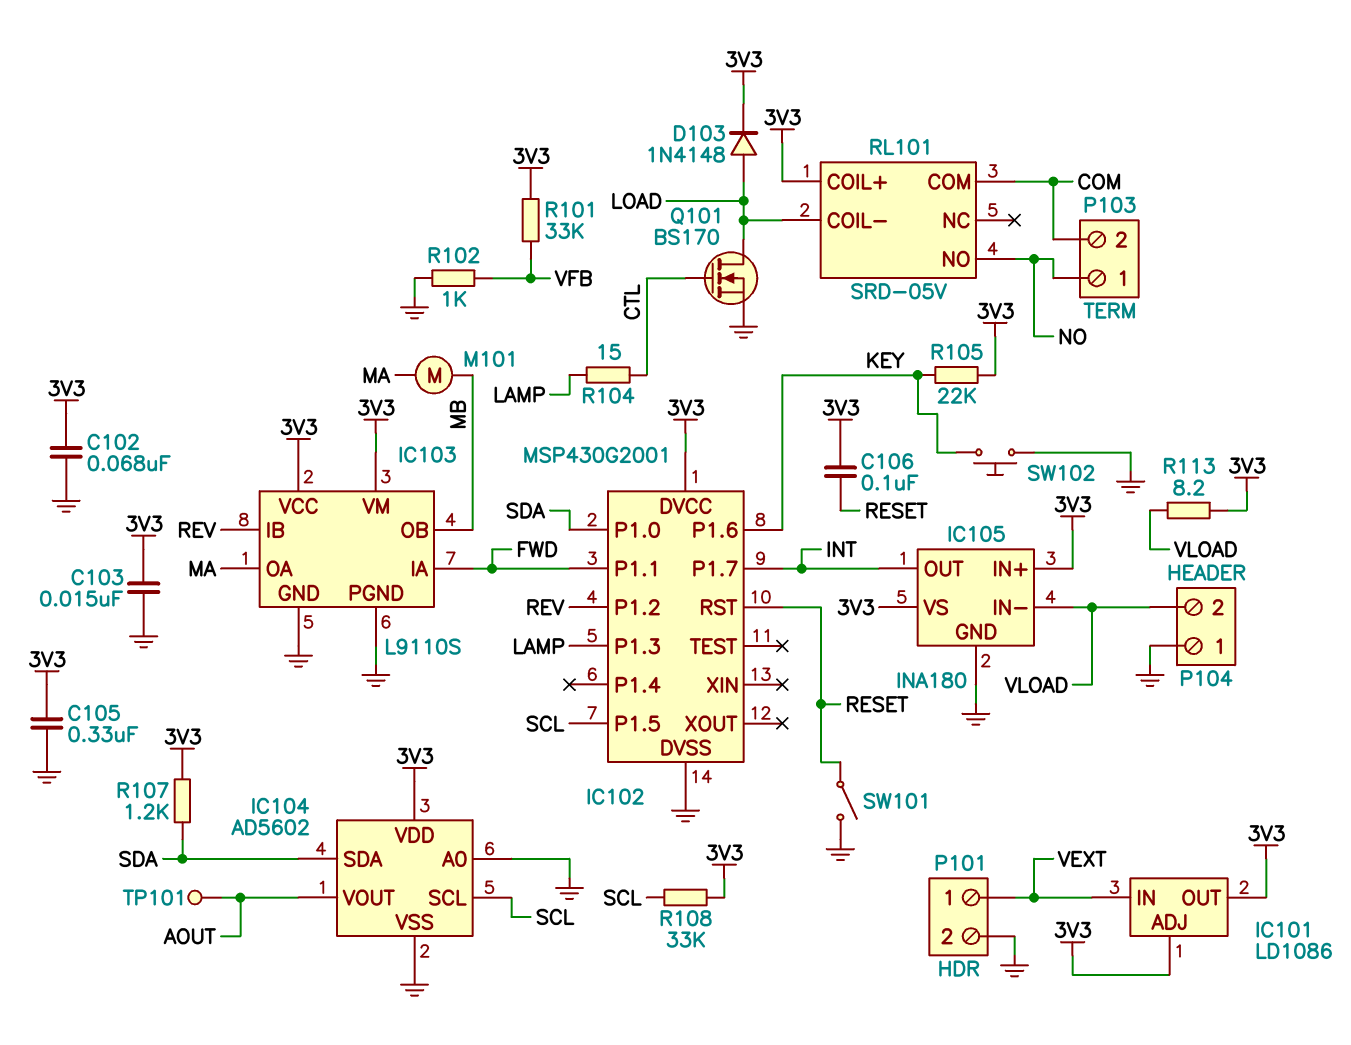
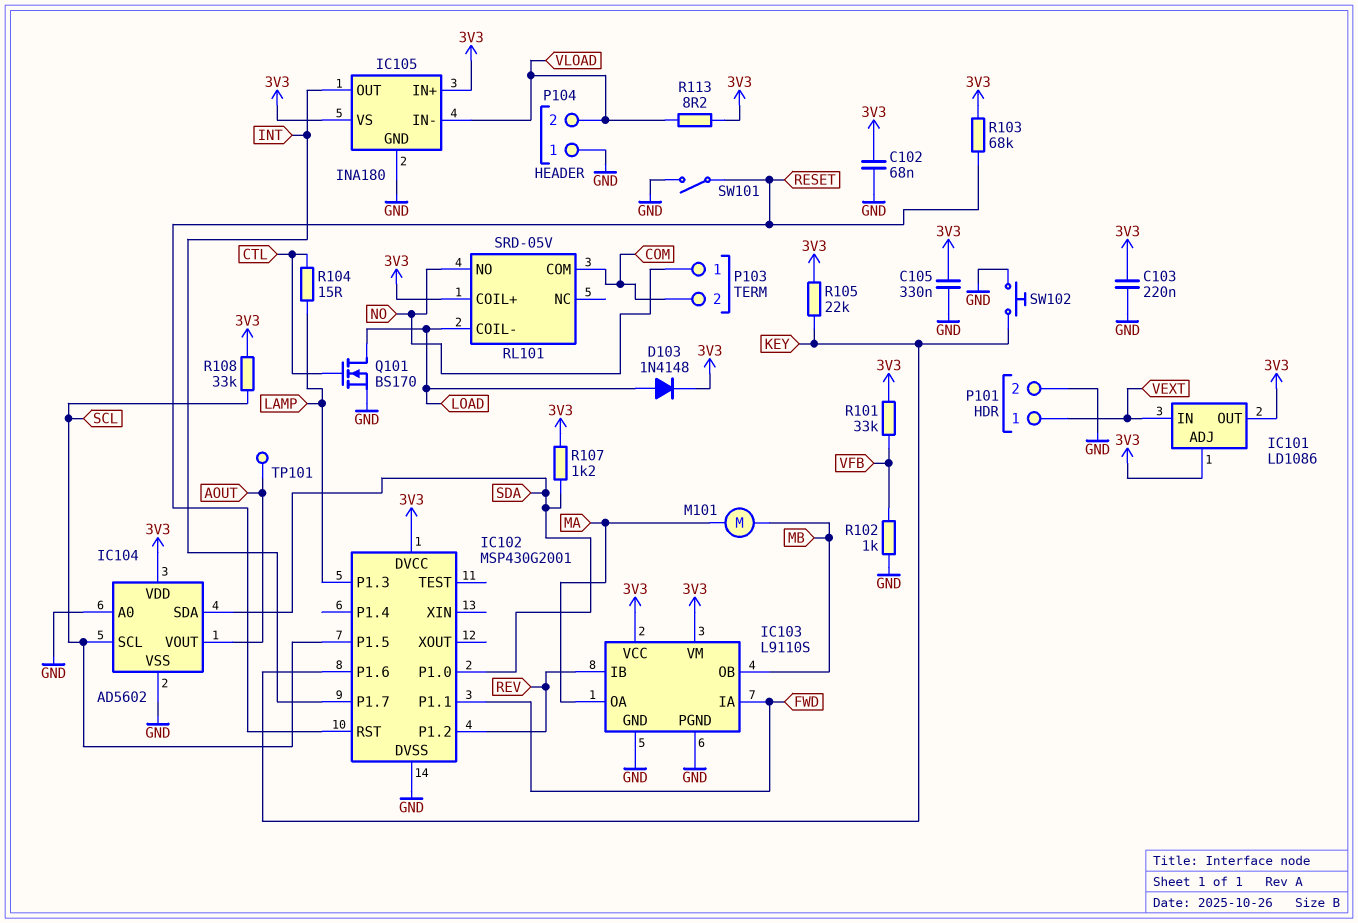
C103: 15nF (3V3, GND) -> 220nF (3V3, GND)
C106: 100nF (3V3, RESET) -> none
R103: none -> 68k (3V3, RESET)

